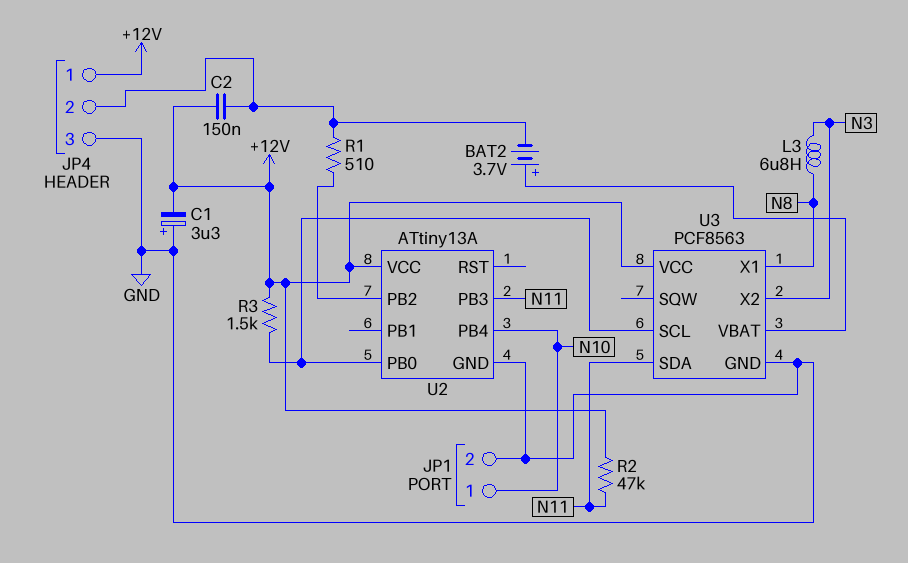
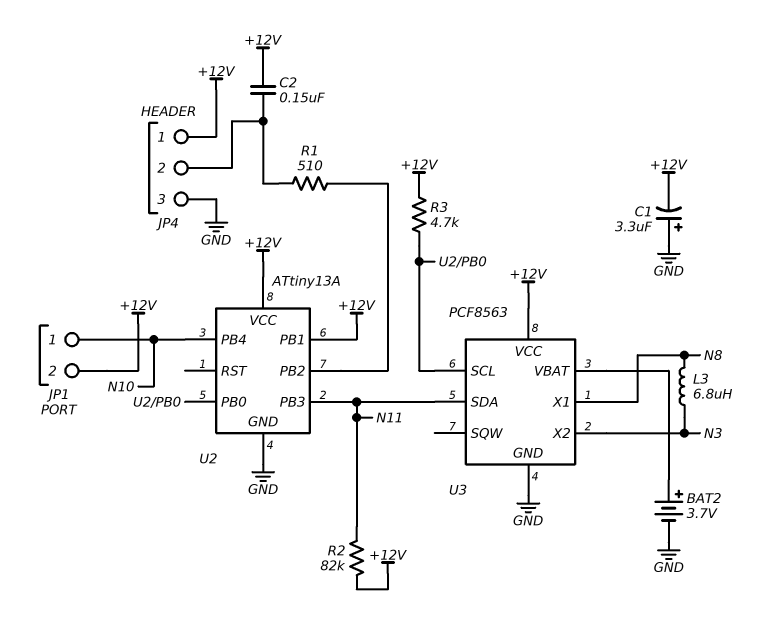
BAT2: 3.7V (plus U3/VBAT, minus JP4/2) -> 3.7V (plus U3/VBAT, minus GND)
JP1 pin 2: GND -> +12V
R2: 47k (+12V, N11) -> 82k (+12V, N11)
R3: 1.5k (+12V, U2/PB0) -> 4.7k (+12V, U2/PB0)
U2 pin PB1: none -> +12V

